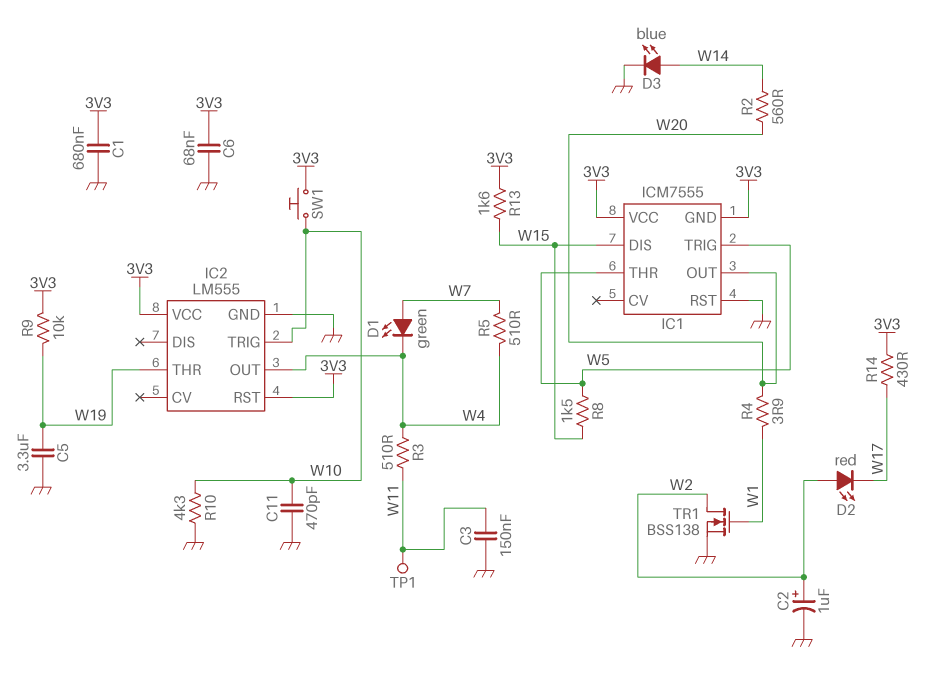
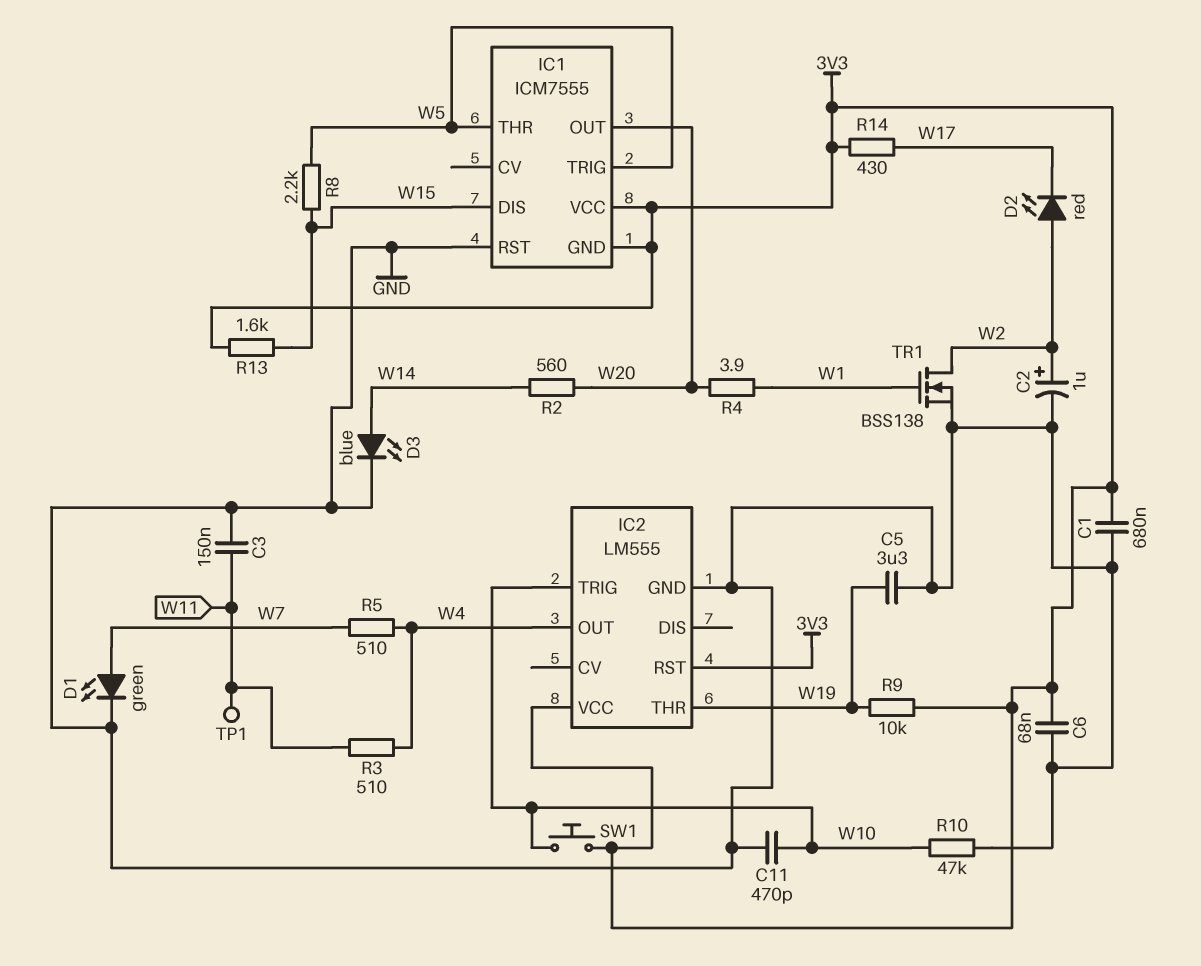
D1: LED green (A W7, K W4) -> LED green (A W7, K GND)
R8: 1.5k (W5, W15) -> 2.2k (W5, W15)
R10: 4.3k (GND, W10) -> 47k (GND, W10)

